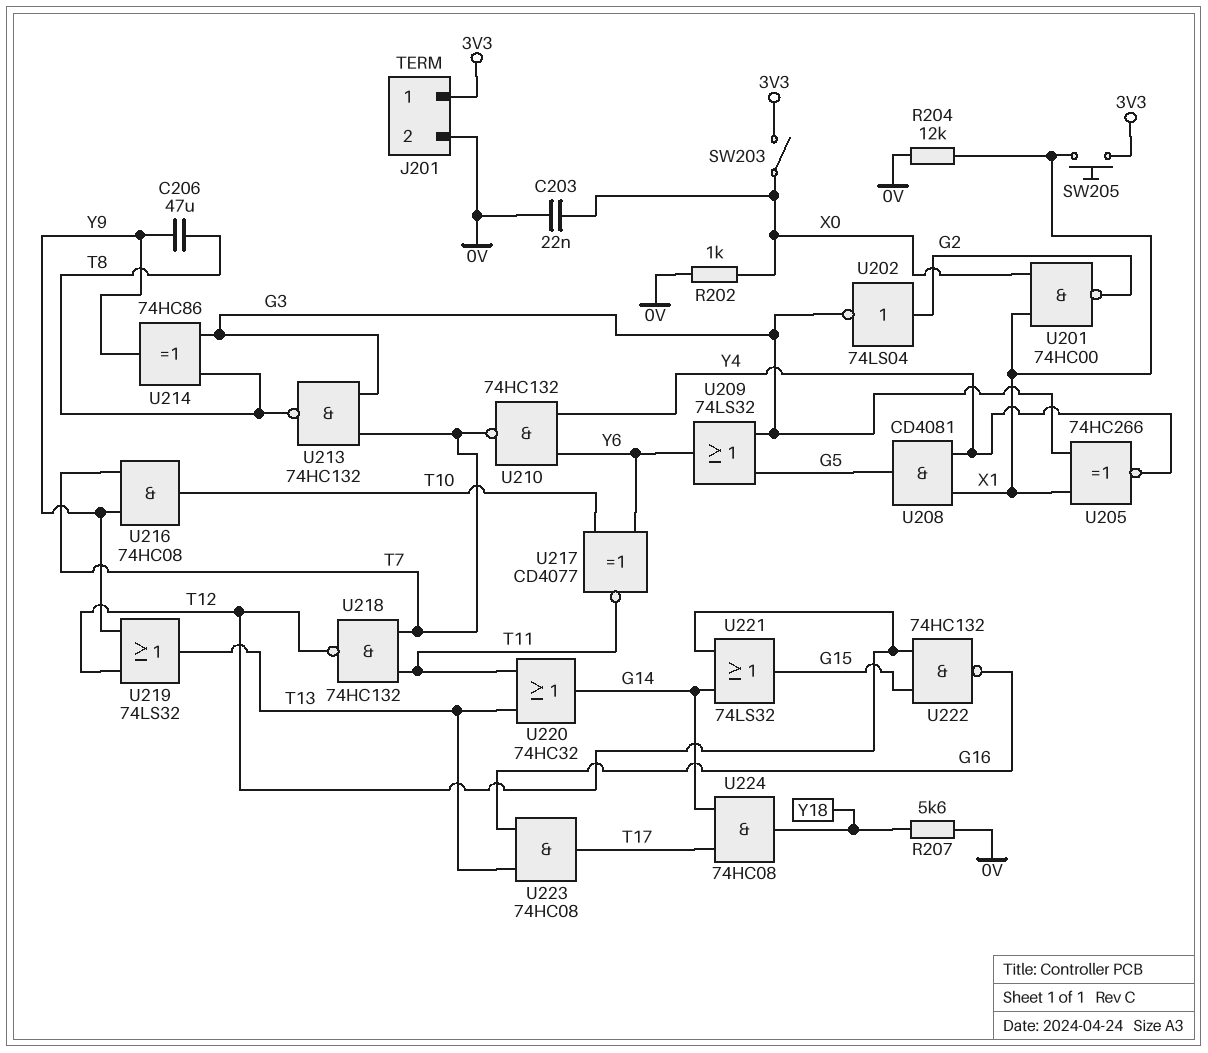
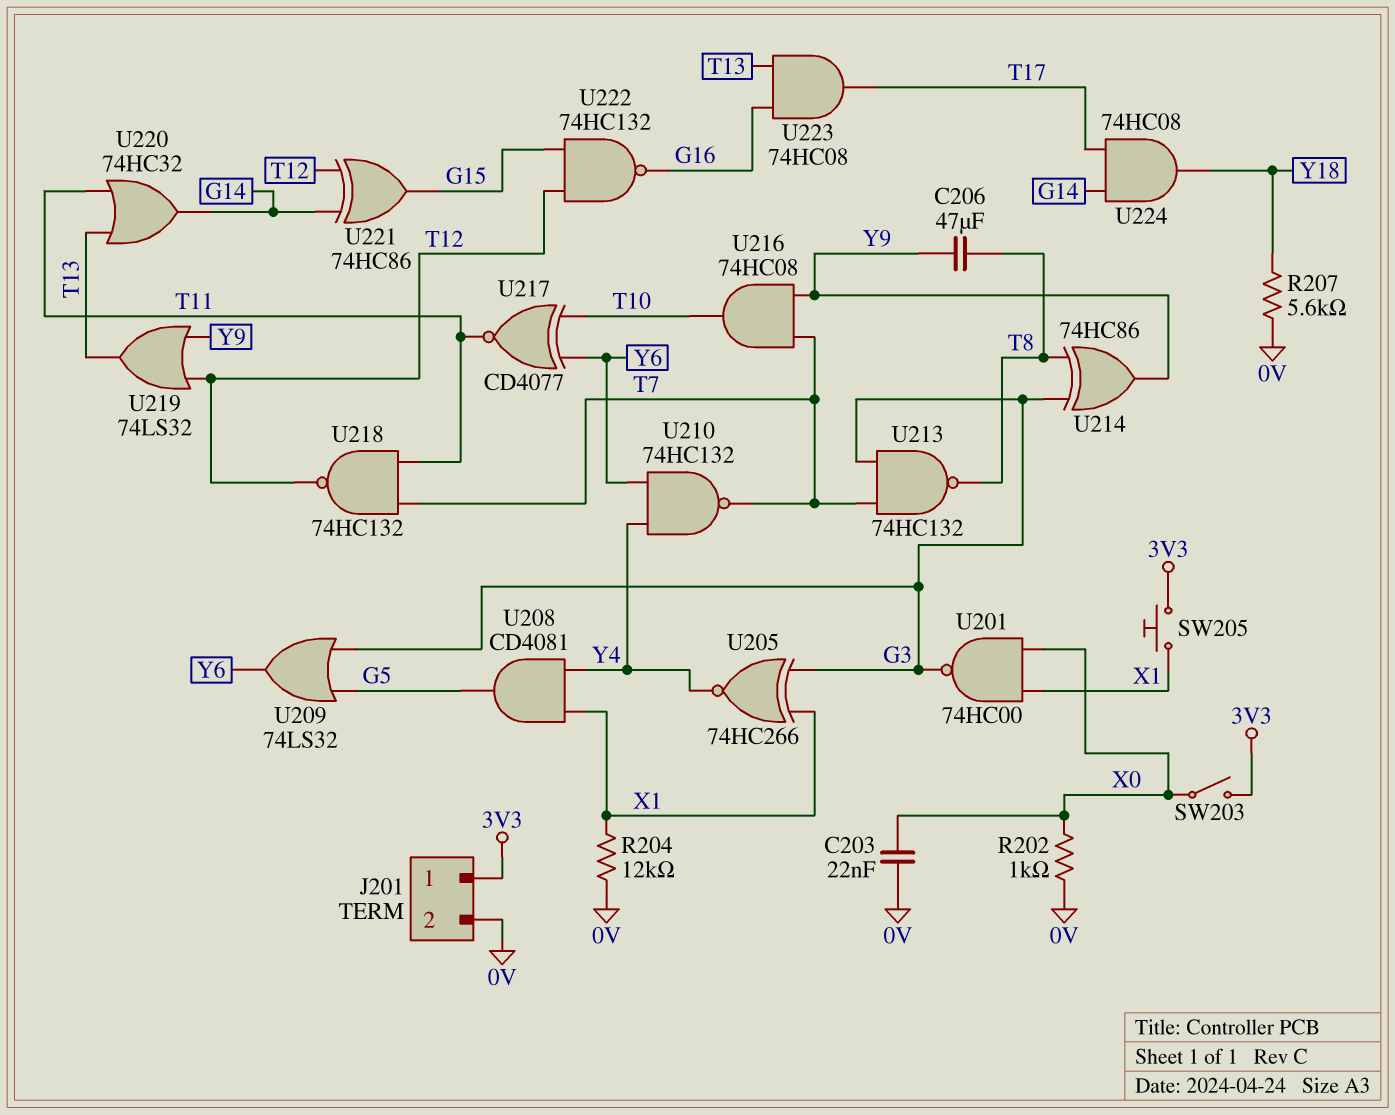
U201: NAND 74HC00 (in X0, in X1, out G2) -> NAND 74HC00 (in X0, in X1, out G3)
U202: NOT 74LS04 (in G2, out G3) -> none
U221: OR 74LS32 (in G14, in T12, out G15) -> XOR 74HC86 (in G14, in T12, out G15)

